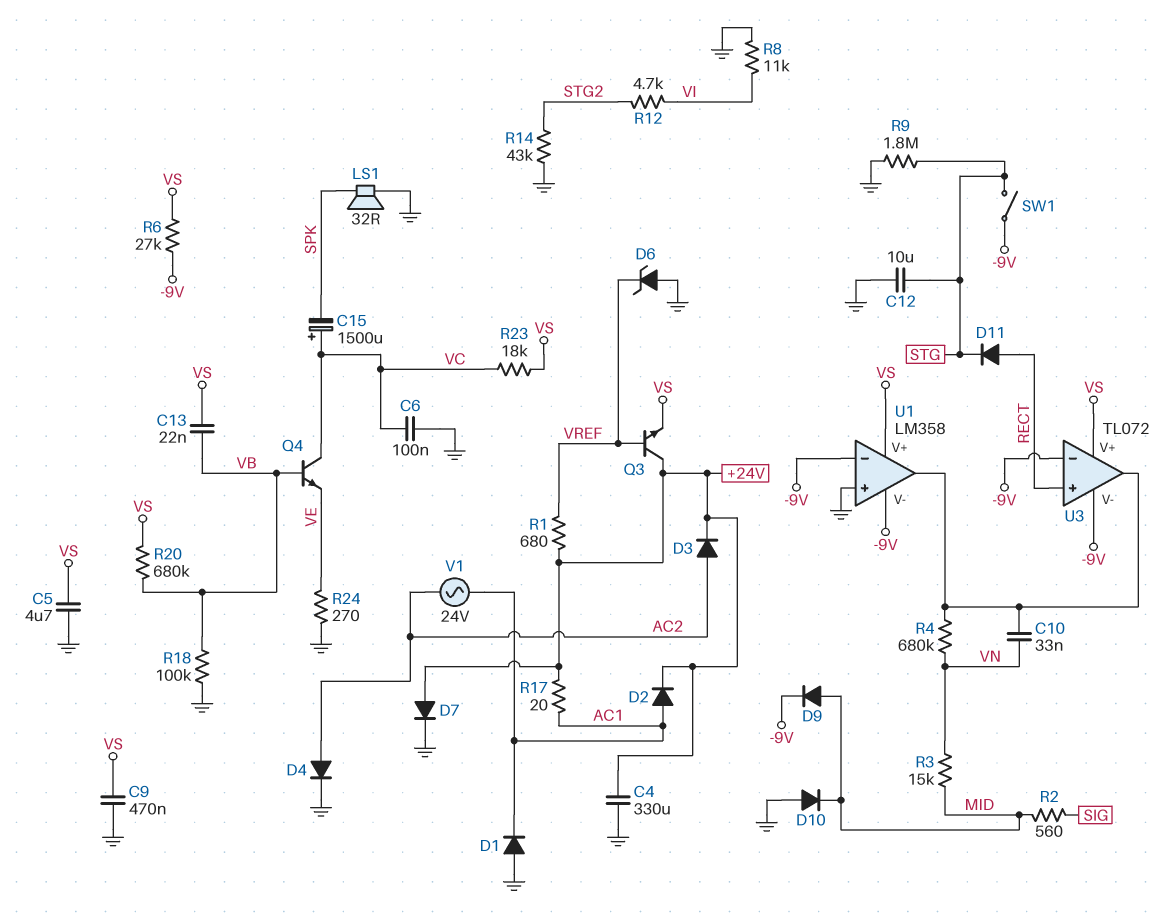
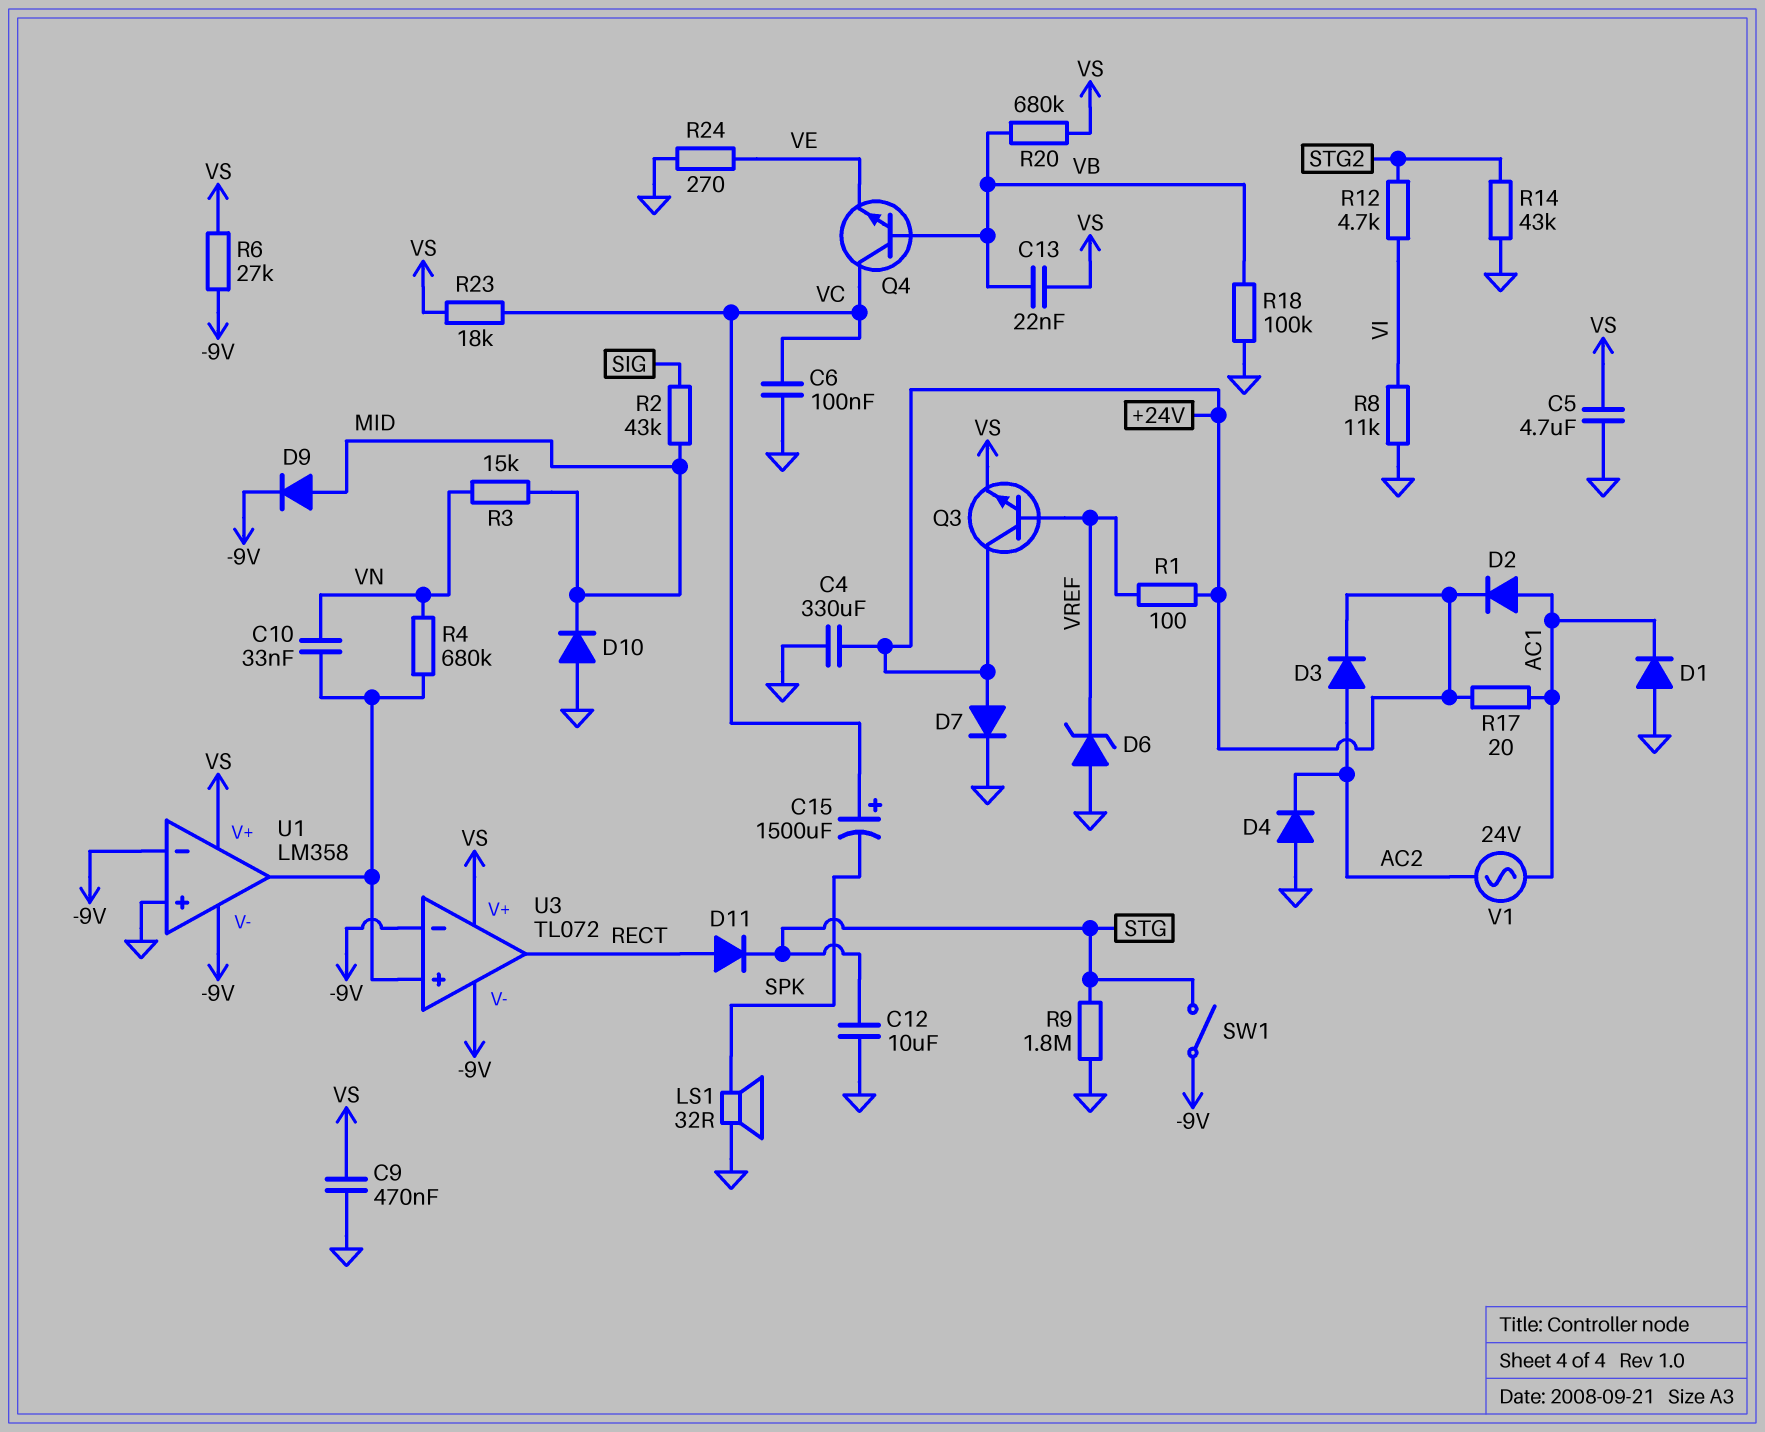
D4: diode (A AC2, K GND) -> diode (A GND, K AC2)
R1: 680 (+24V, VREF) -> 100 (+24V, VREF)
R2: 560 (MID, SIG) -> 43k (MID, SIG)
U3 pin in+: RECT -> U1/out
U3 pin out: U1/out -> RECT

